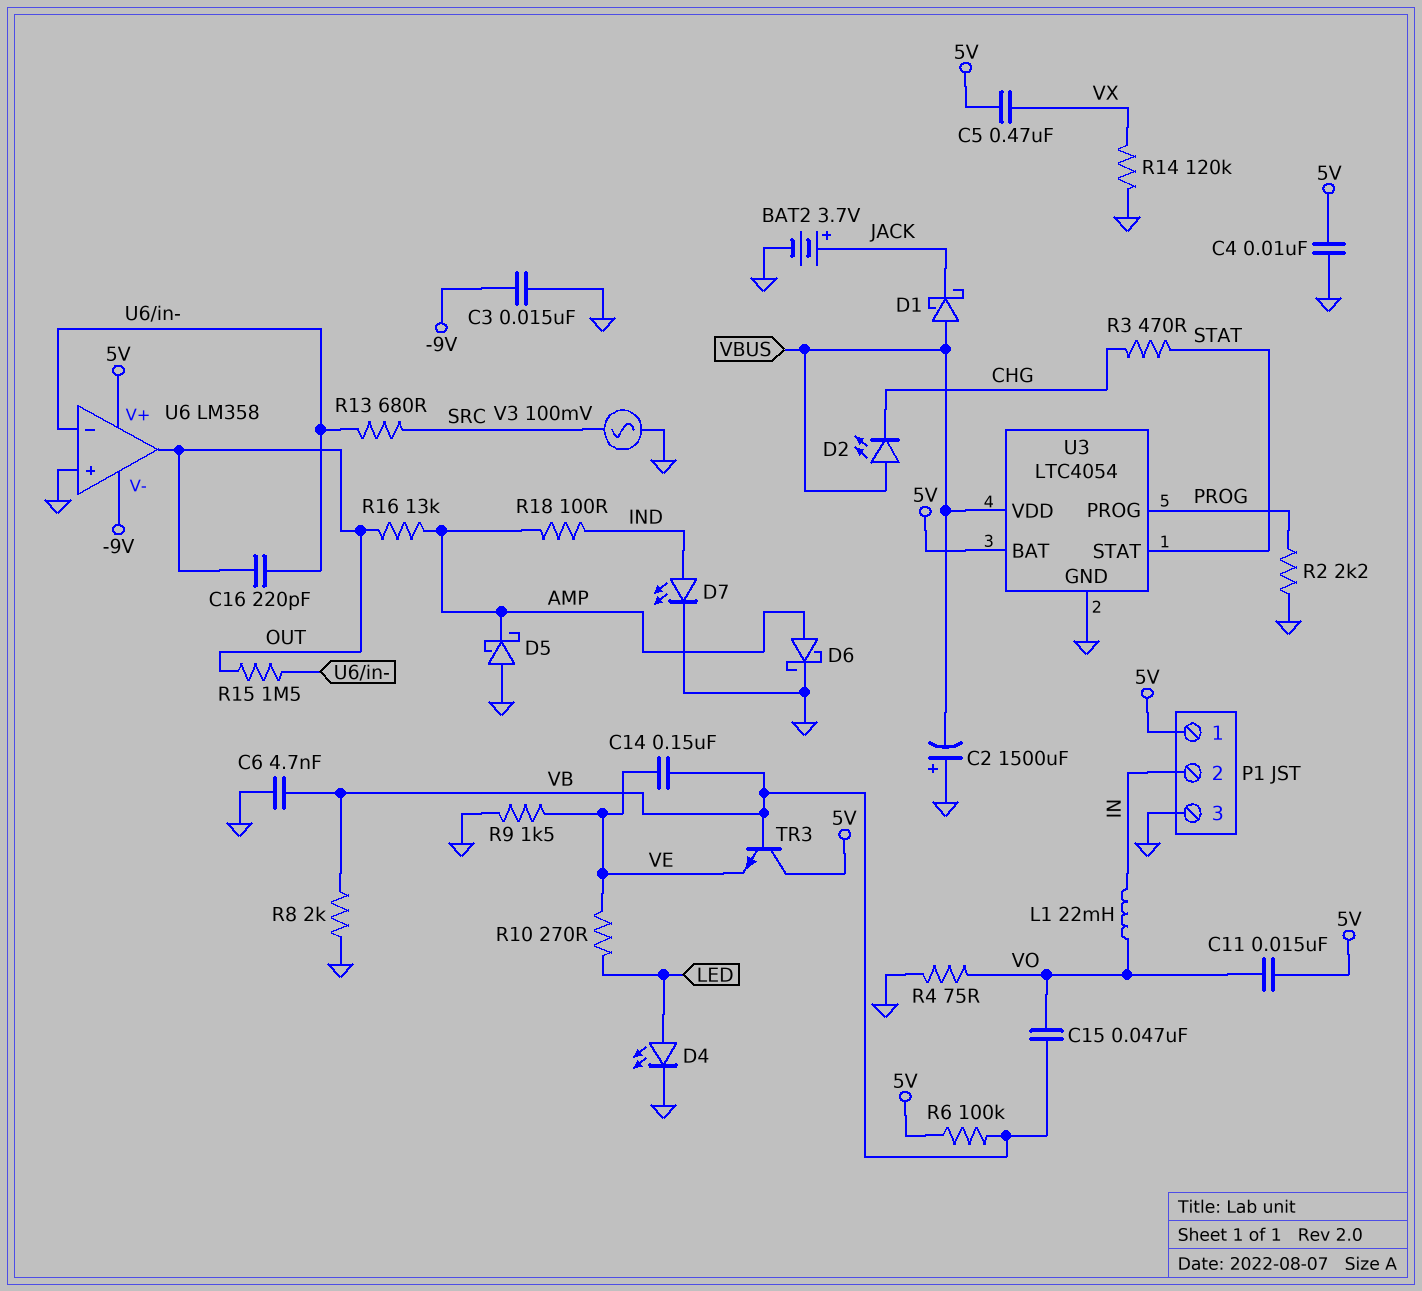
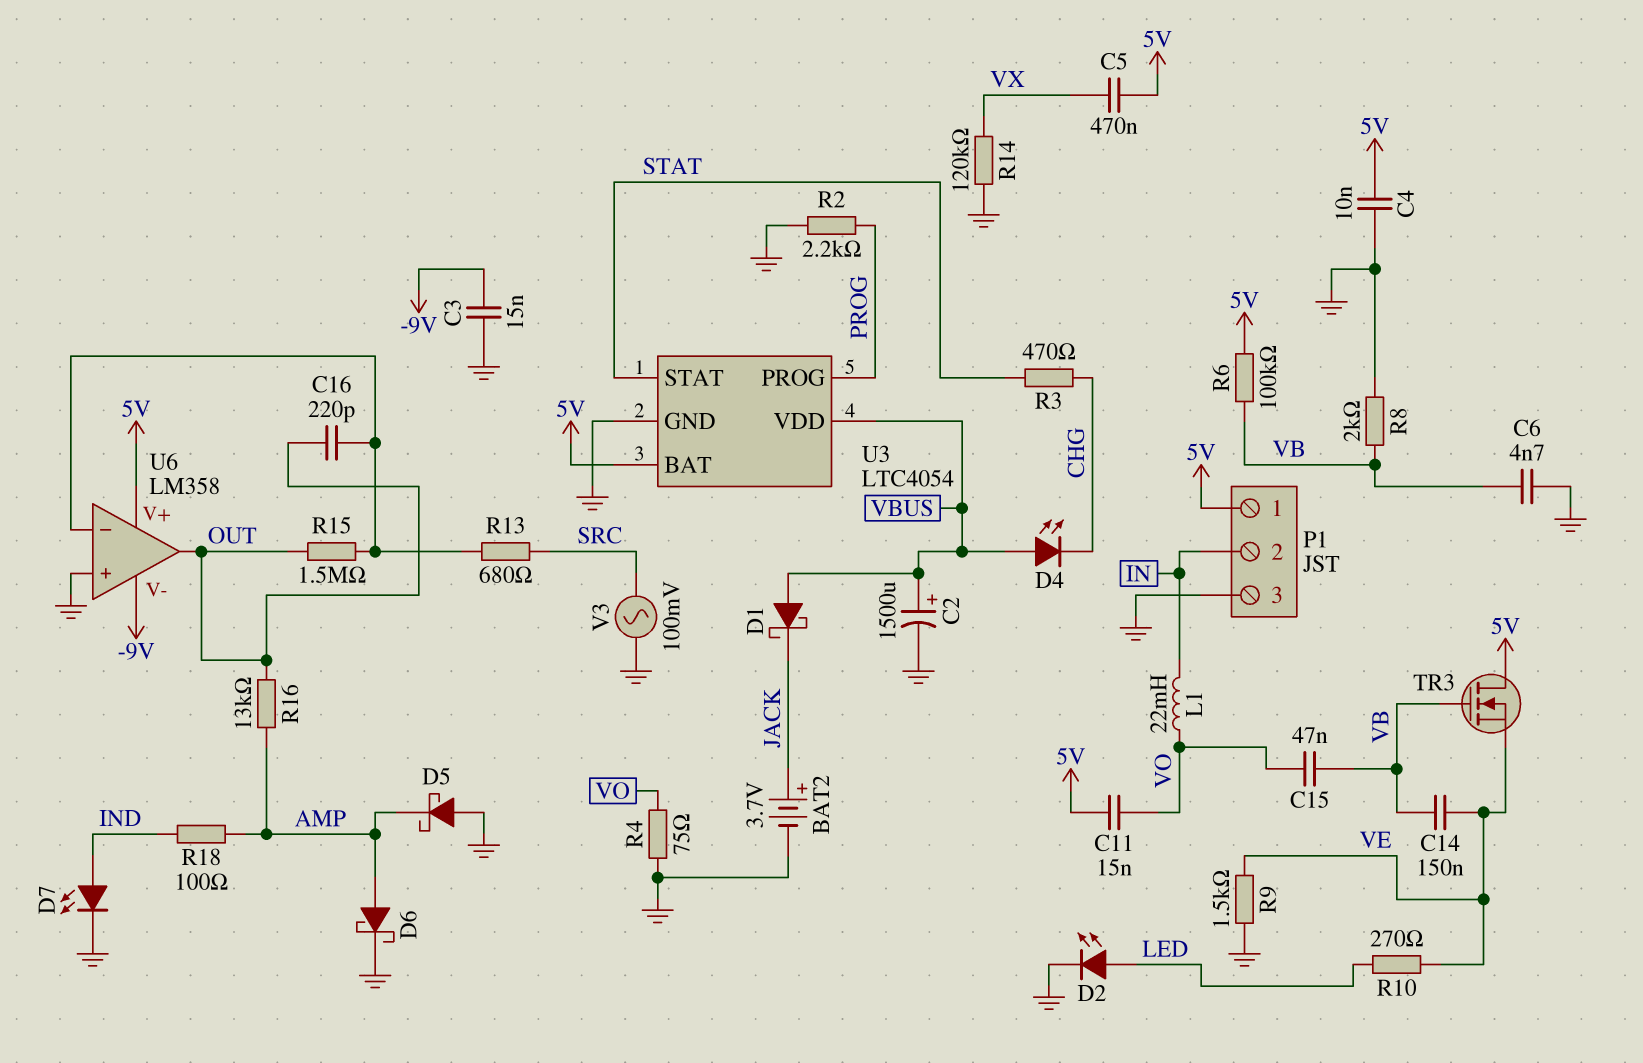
C2: 1500uF (plus GND, minus VBUS) -> 1500uF (plus VBUS, minus GND)
D2: LED (A VBUS, K CHG) -> LED (A LED, K GND)
D4: LED (A LED, K GND) -> LED (A VBUS, K CHG)
TR3: NPN (B VB, C 5V, E VE) -> NMOS (G VB, D 5V, S VE)

